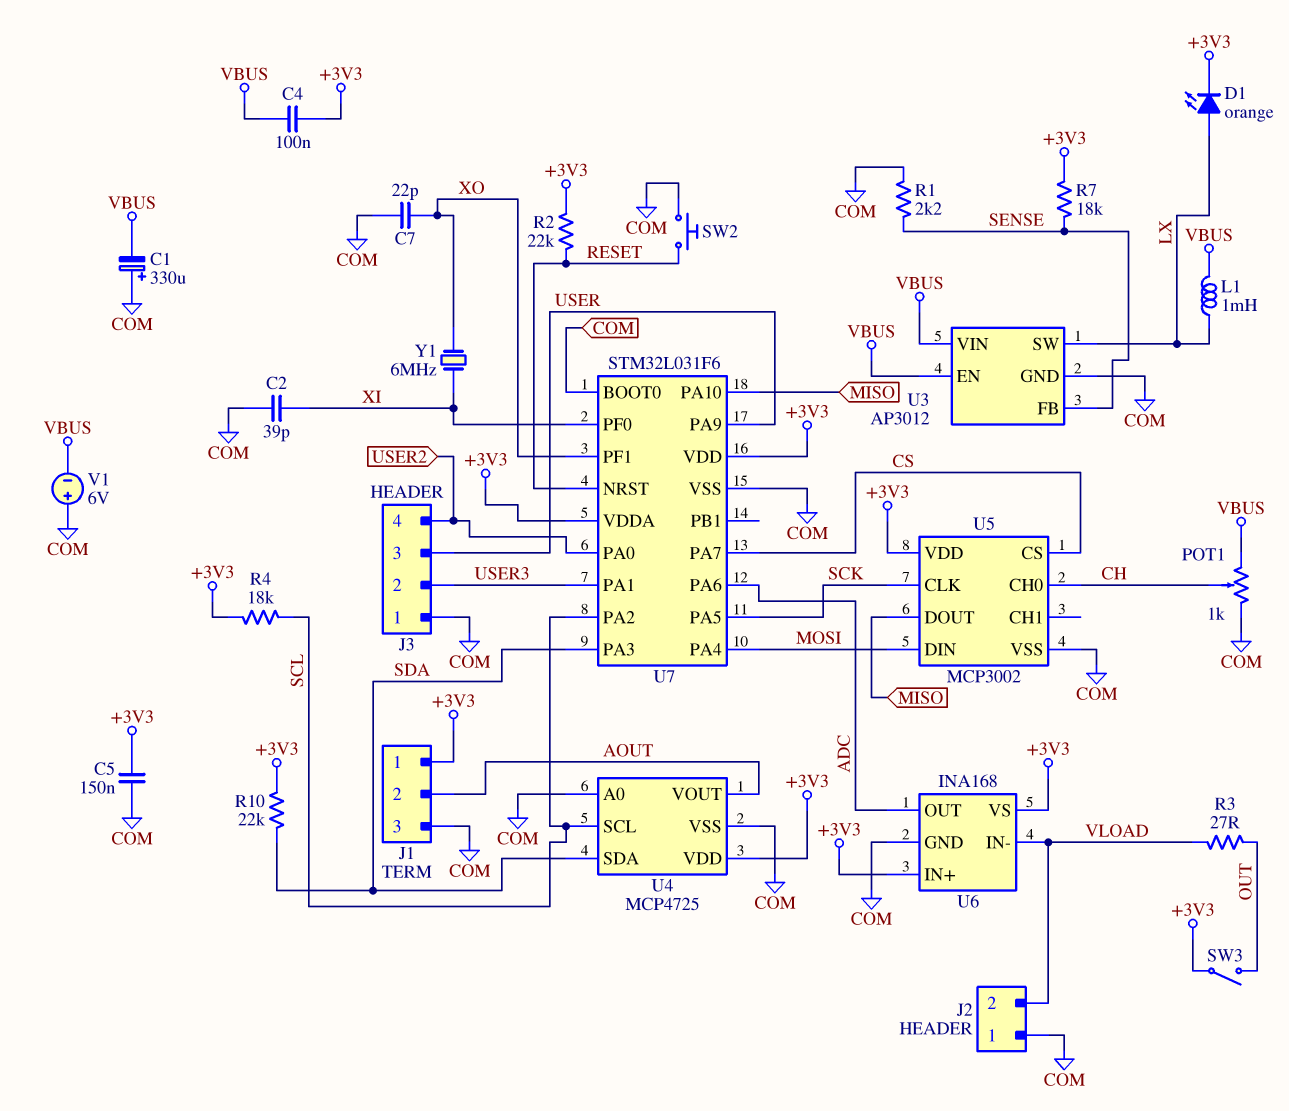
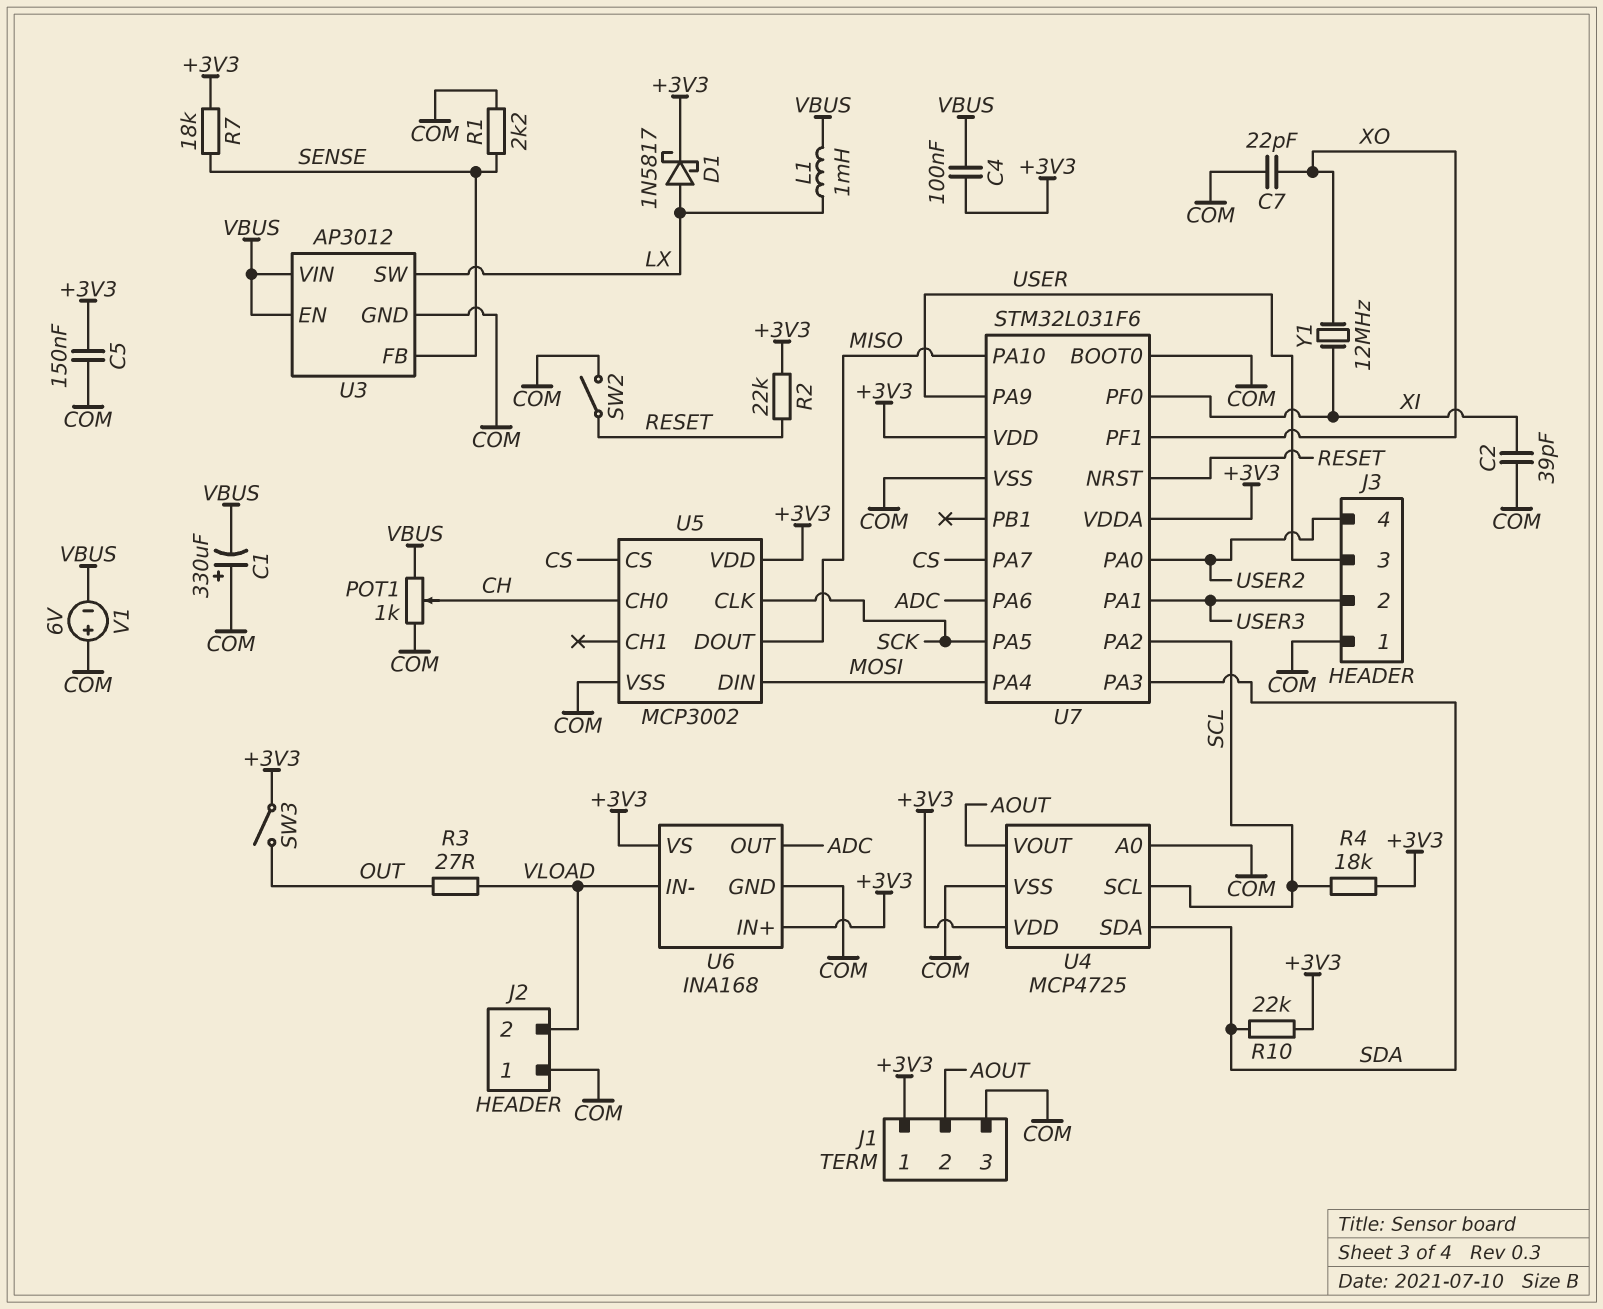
D1: LED orange (A LX, K +3V3) -> schottky 1N5817 (A LX, K +3V3)
SW2: button (COM, RESET) -> switch (COM, RESET)
Y1: 6MHz (XI, XO) -> 12MHz (XI, XO)

